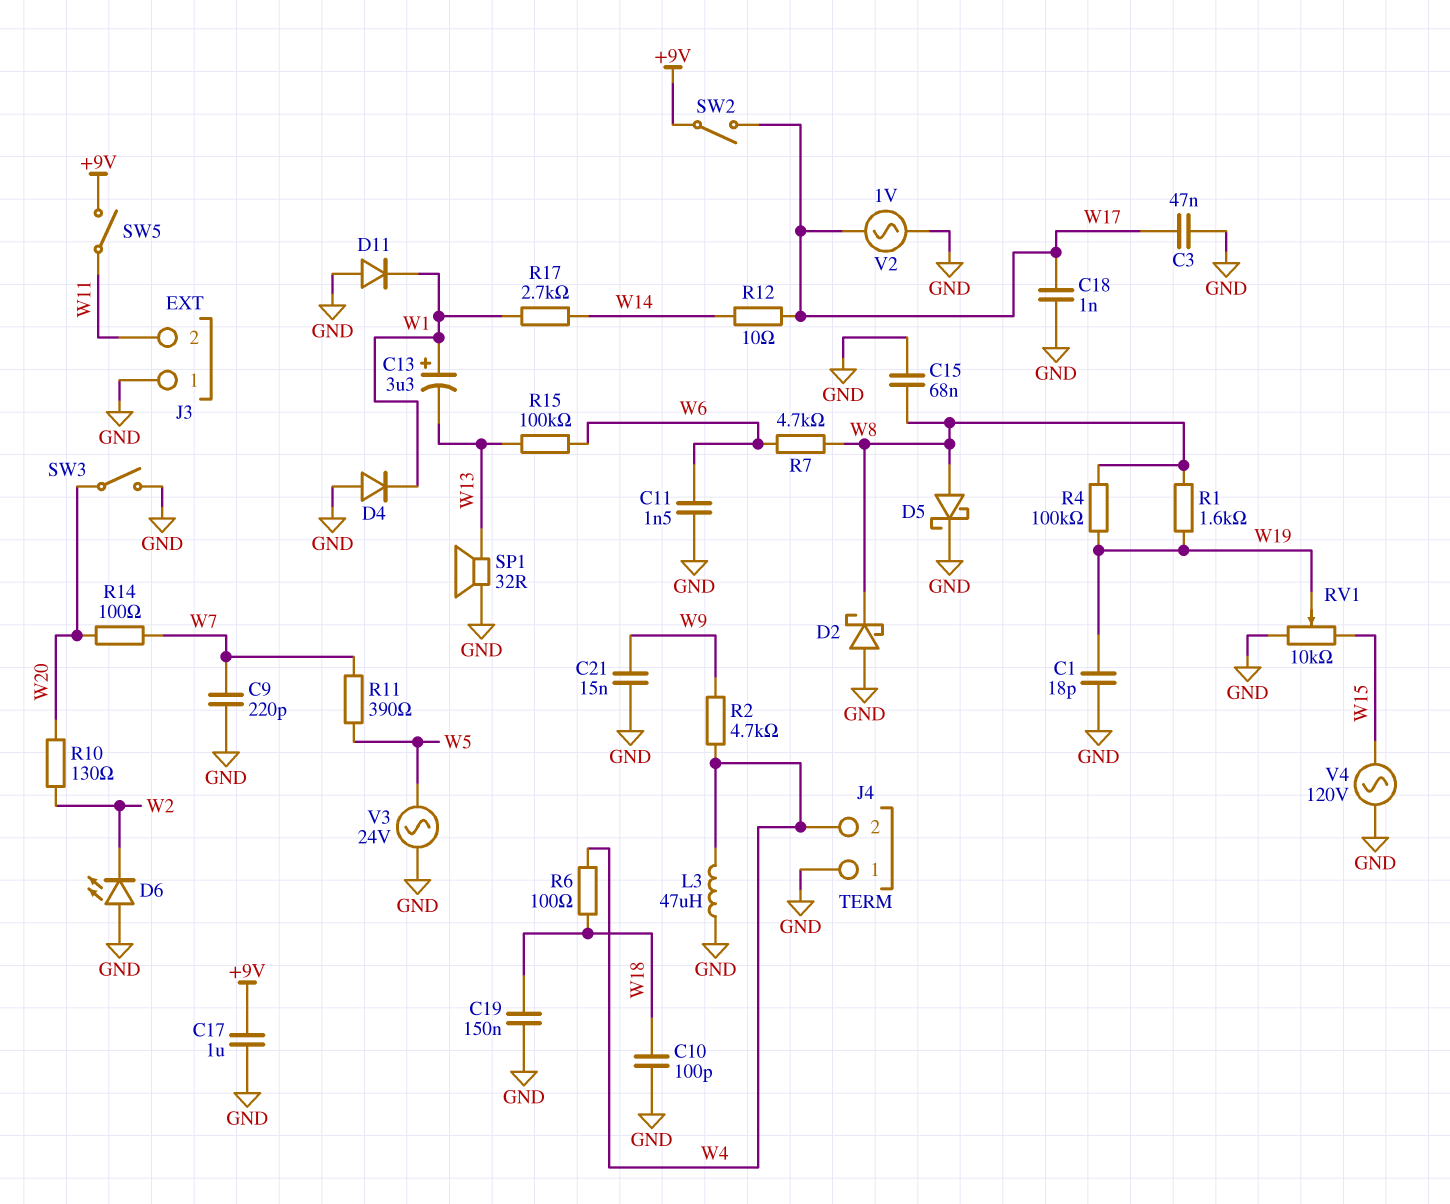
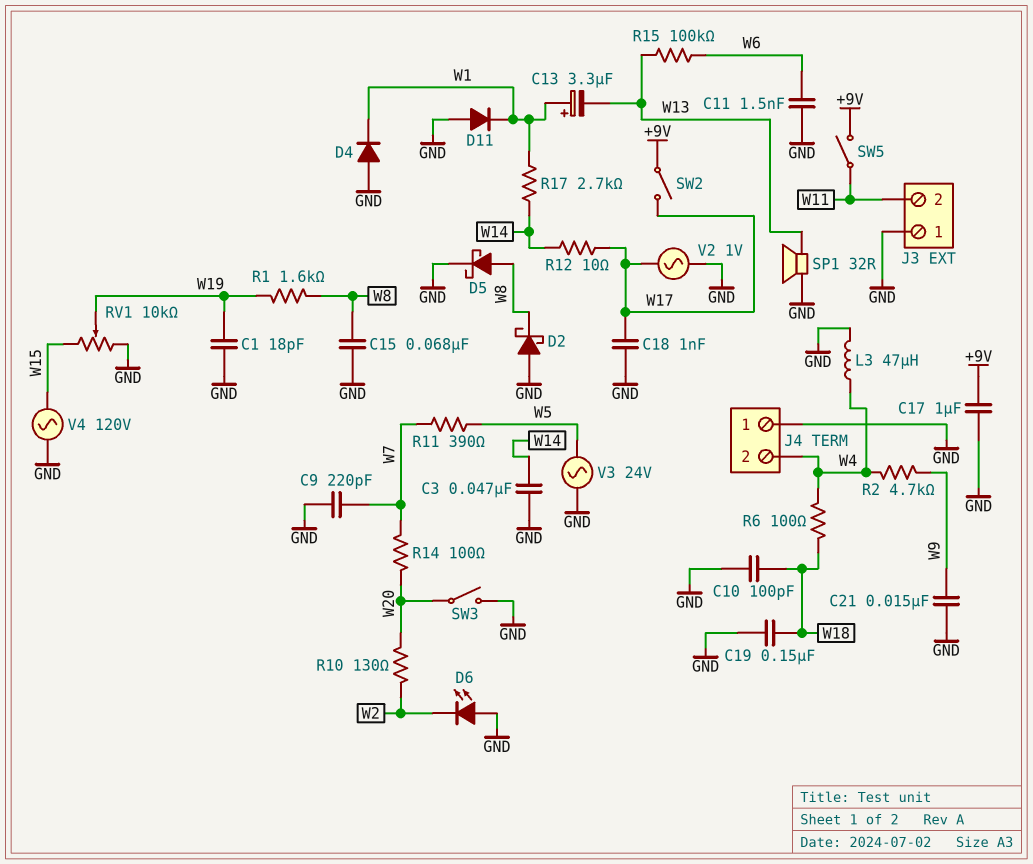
C3: 47nF (GND, W17) -> 47nF (GND, W14)
R4: 100k (W8, W19) -> none
R7: 4.7k (W6, W8) -> none

